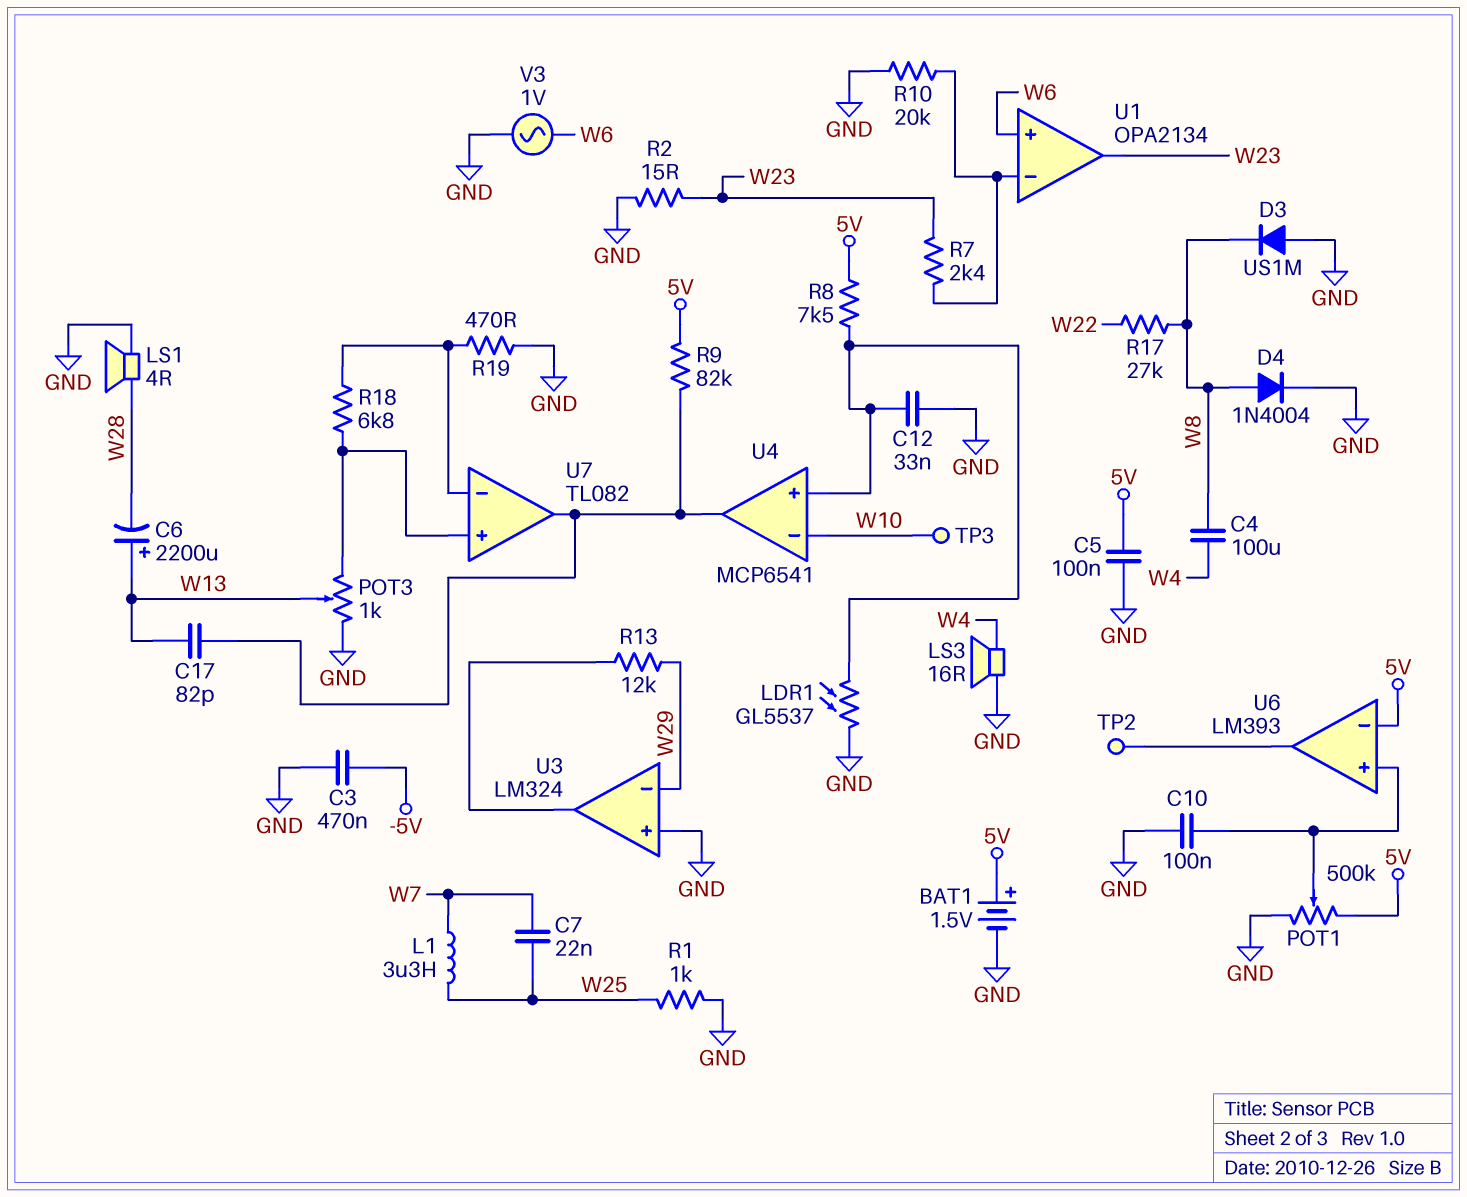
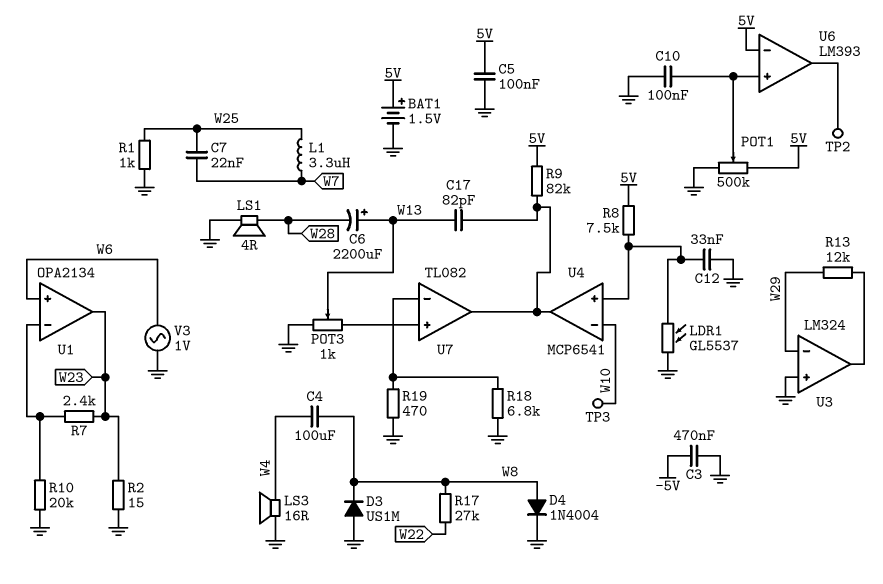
R18: 6.8k (U7/in+, U7/in-) -> 6.8k (GND, U7/in-)

